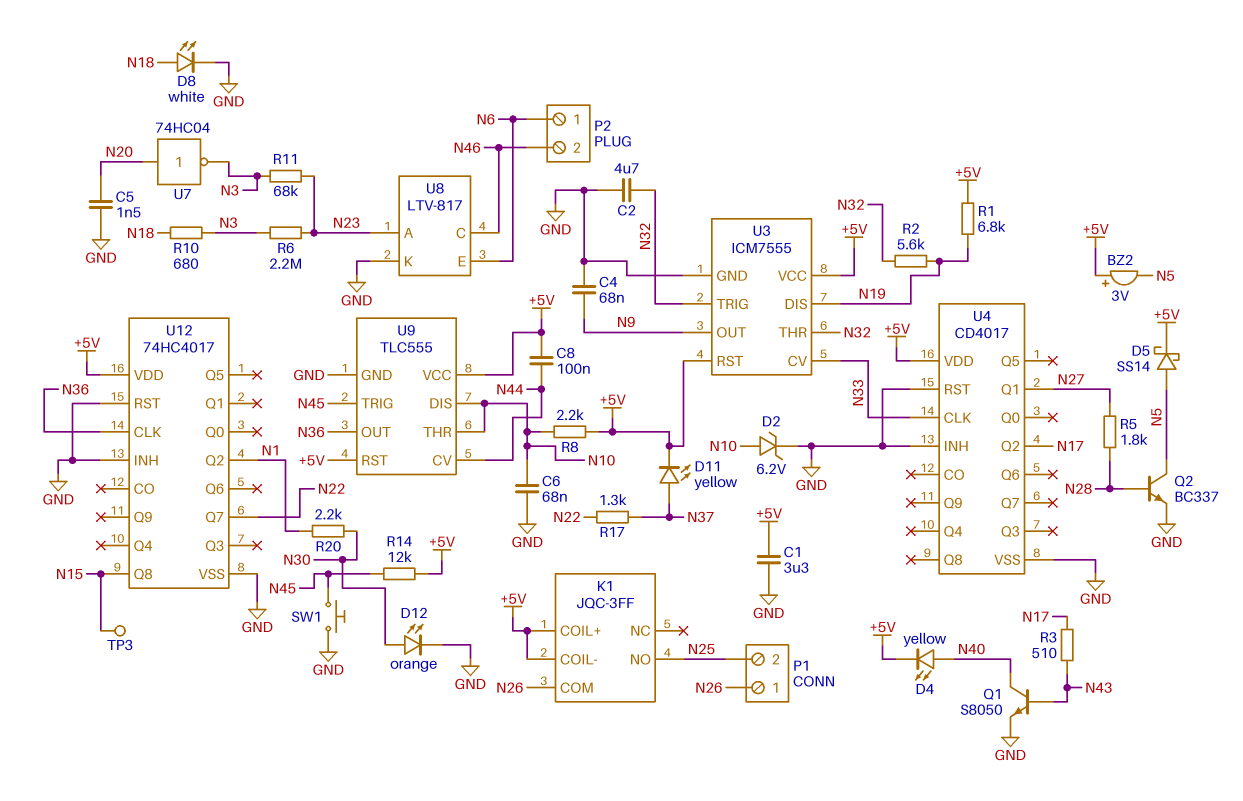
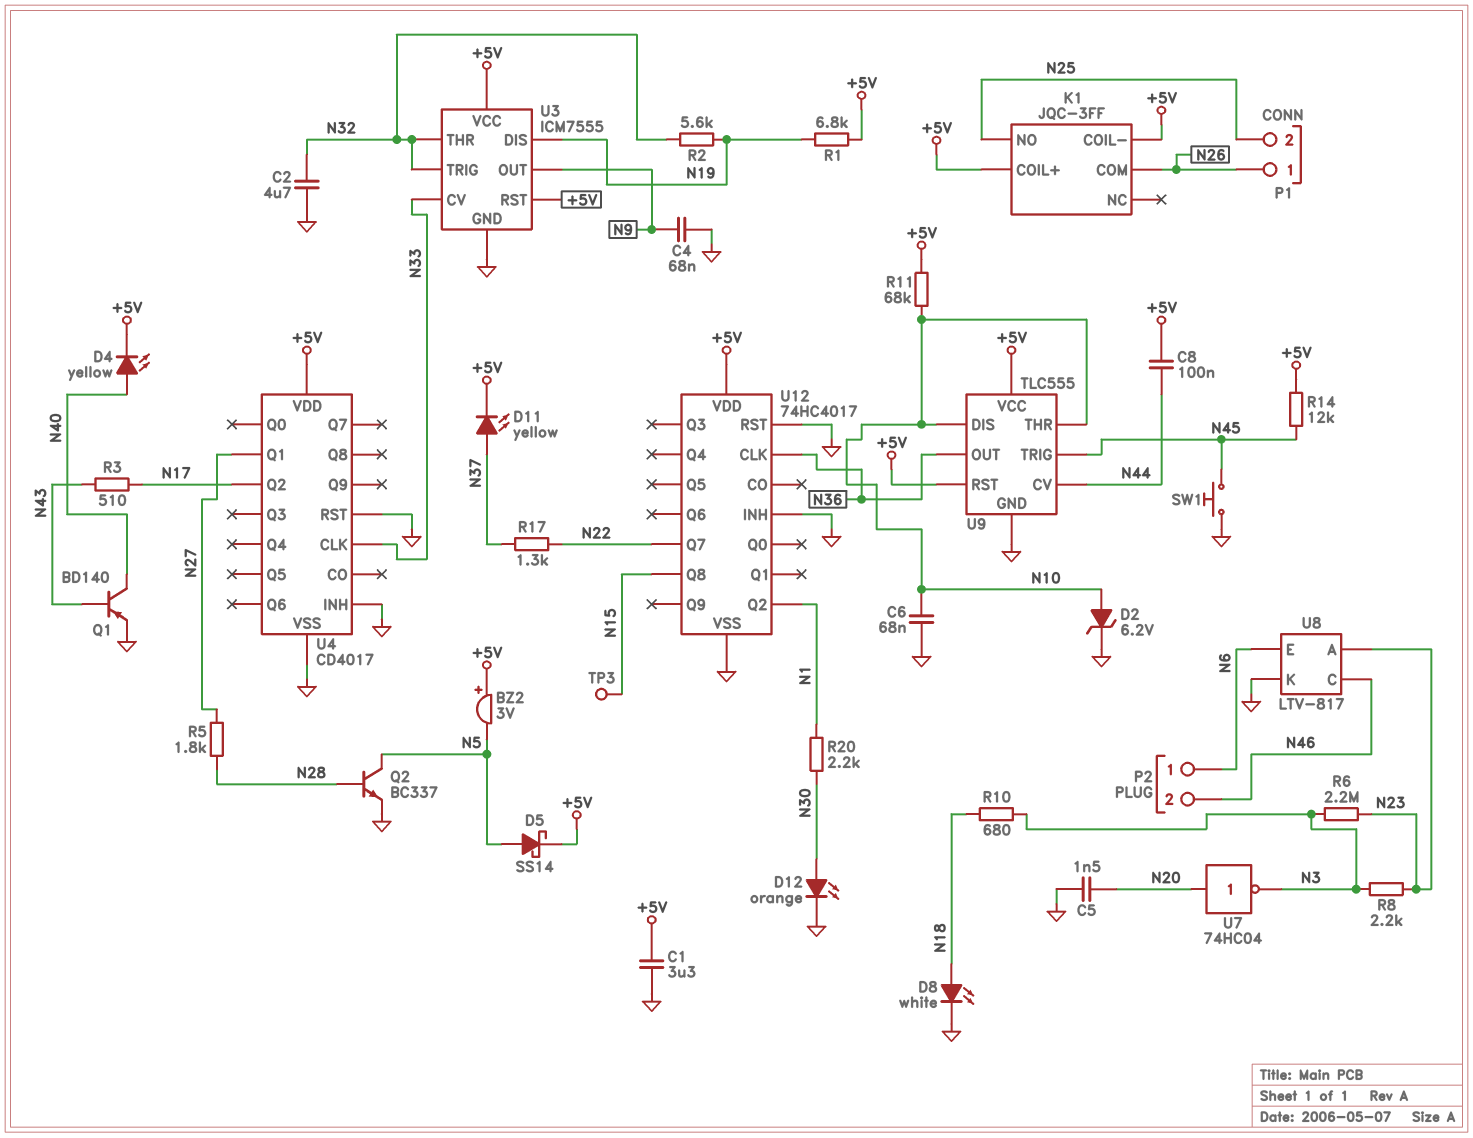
Q1: NPN S8050 (B N43, C N40, E GND) -> PNP BD140 (B N43, C N40, E GND)
R8: 2.2k (+5V, N10) -> 2.2k (N3, N23)
R11: 68k (N3, N23) -> 68k (+5V, N10)

